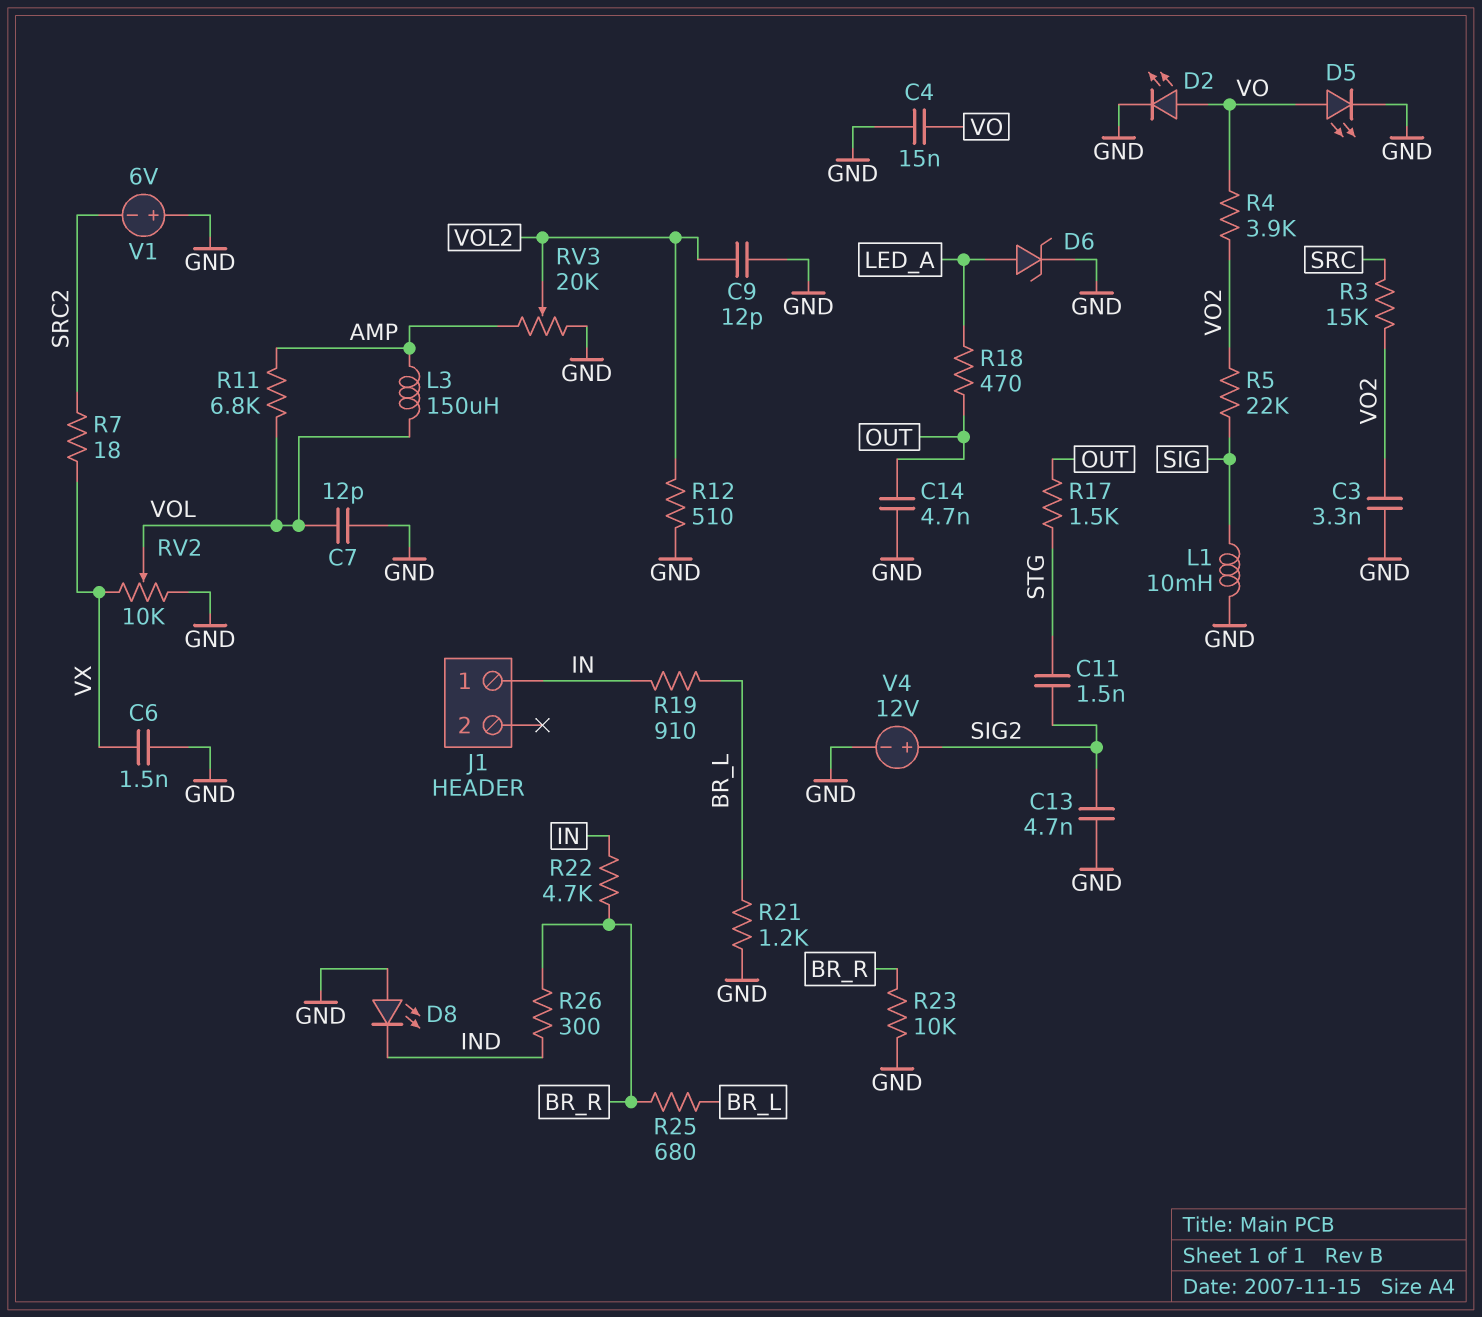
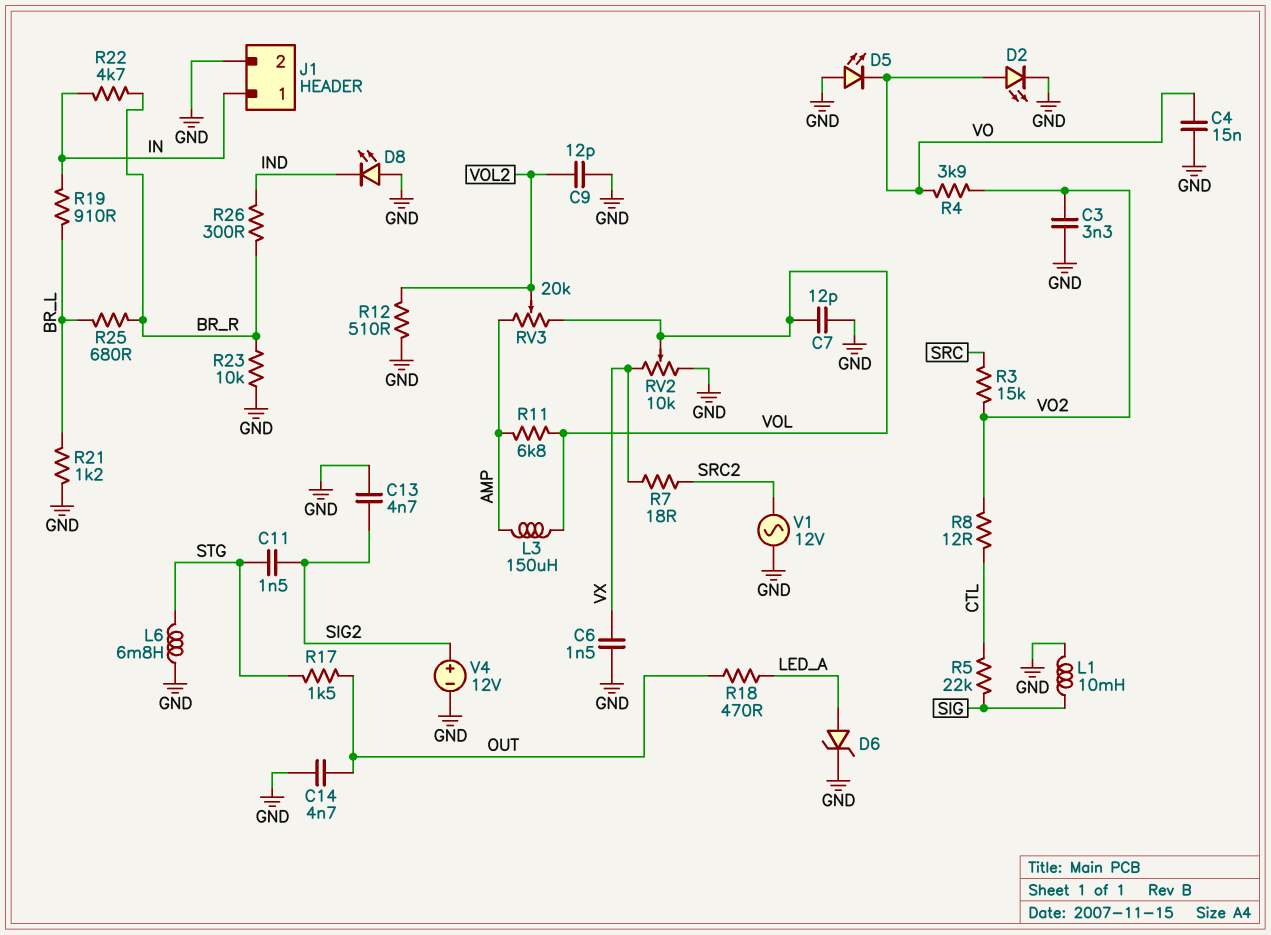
D5: LED (A VO, K GND) -> LED (A GND, K VO)
J1 pin 2: none -> GND
L6: none -> 6.8mH (GND, STG)
R5: 22k (SIG, VO2) -> 22k (CTL, SIG)
R8: none -> 12 (CTL, VO2)
RV3: 20k (AMP, GND, wiper VOL2) -> 20k (AMP, VOL, wiper VOL2)
V1: 6V (plus GND, minus SRC2) -> AC 12V (GND, SRC2)

